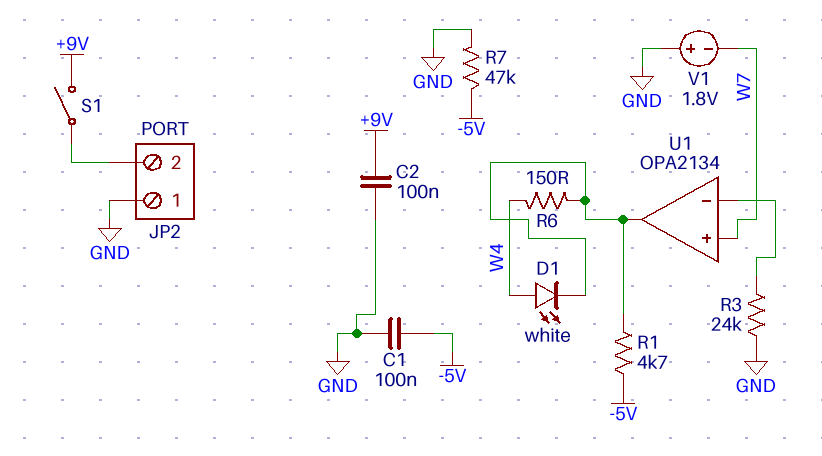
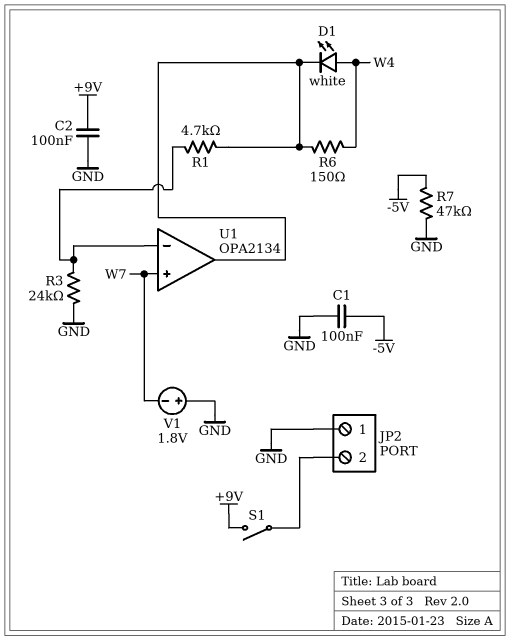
R1: 4.7k (-5V, U1/out) -> 4.7k (U1/in-, U1/out)

